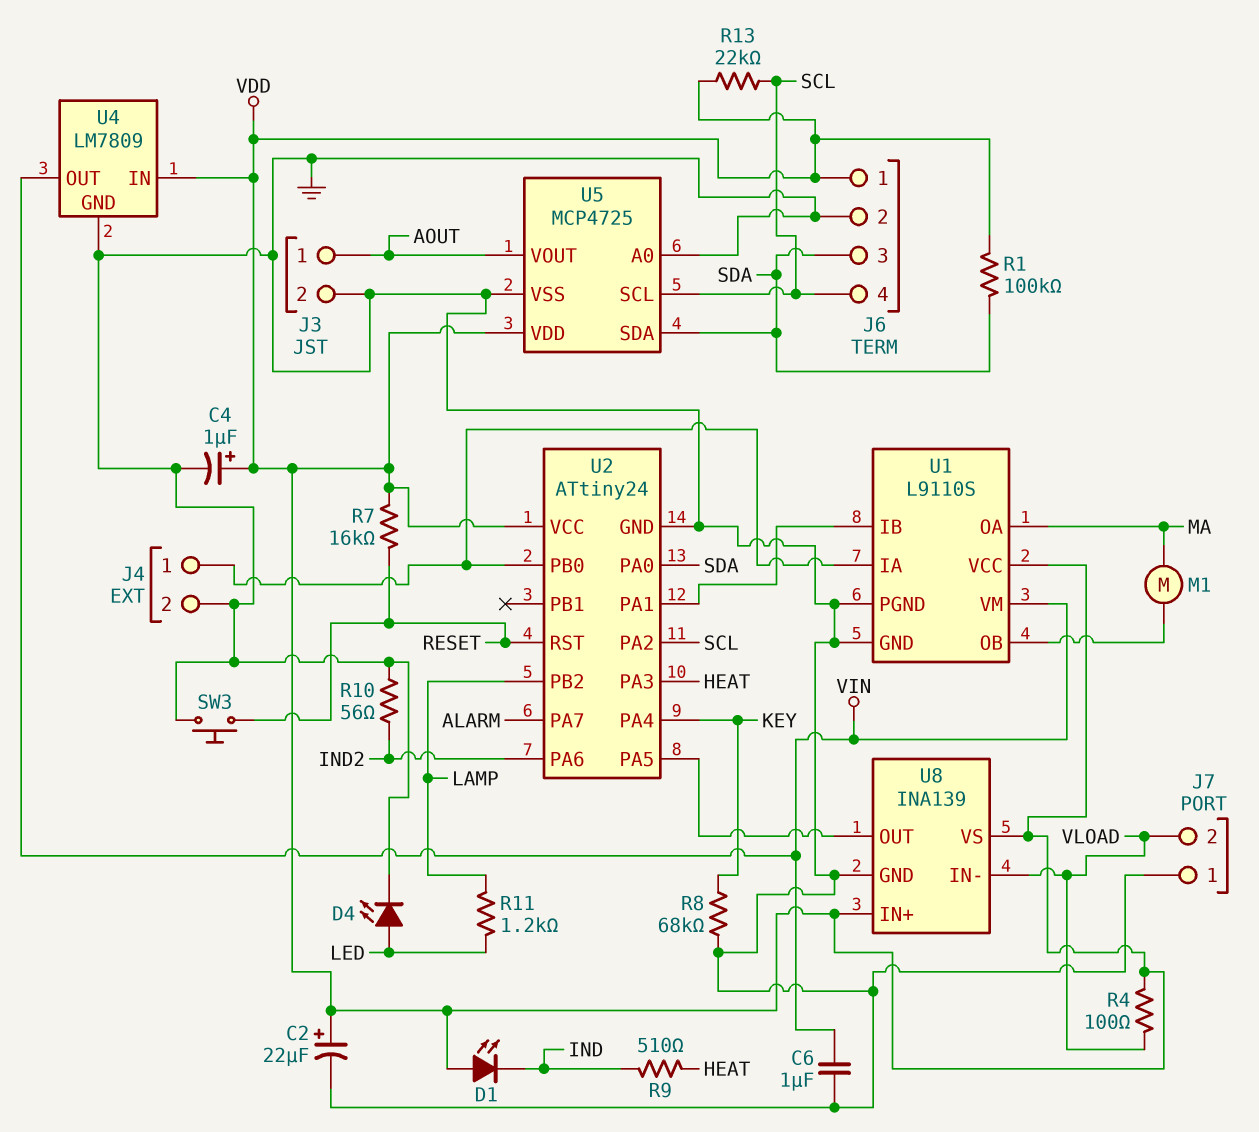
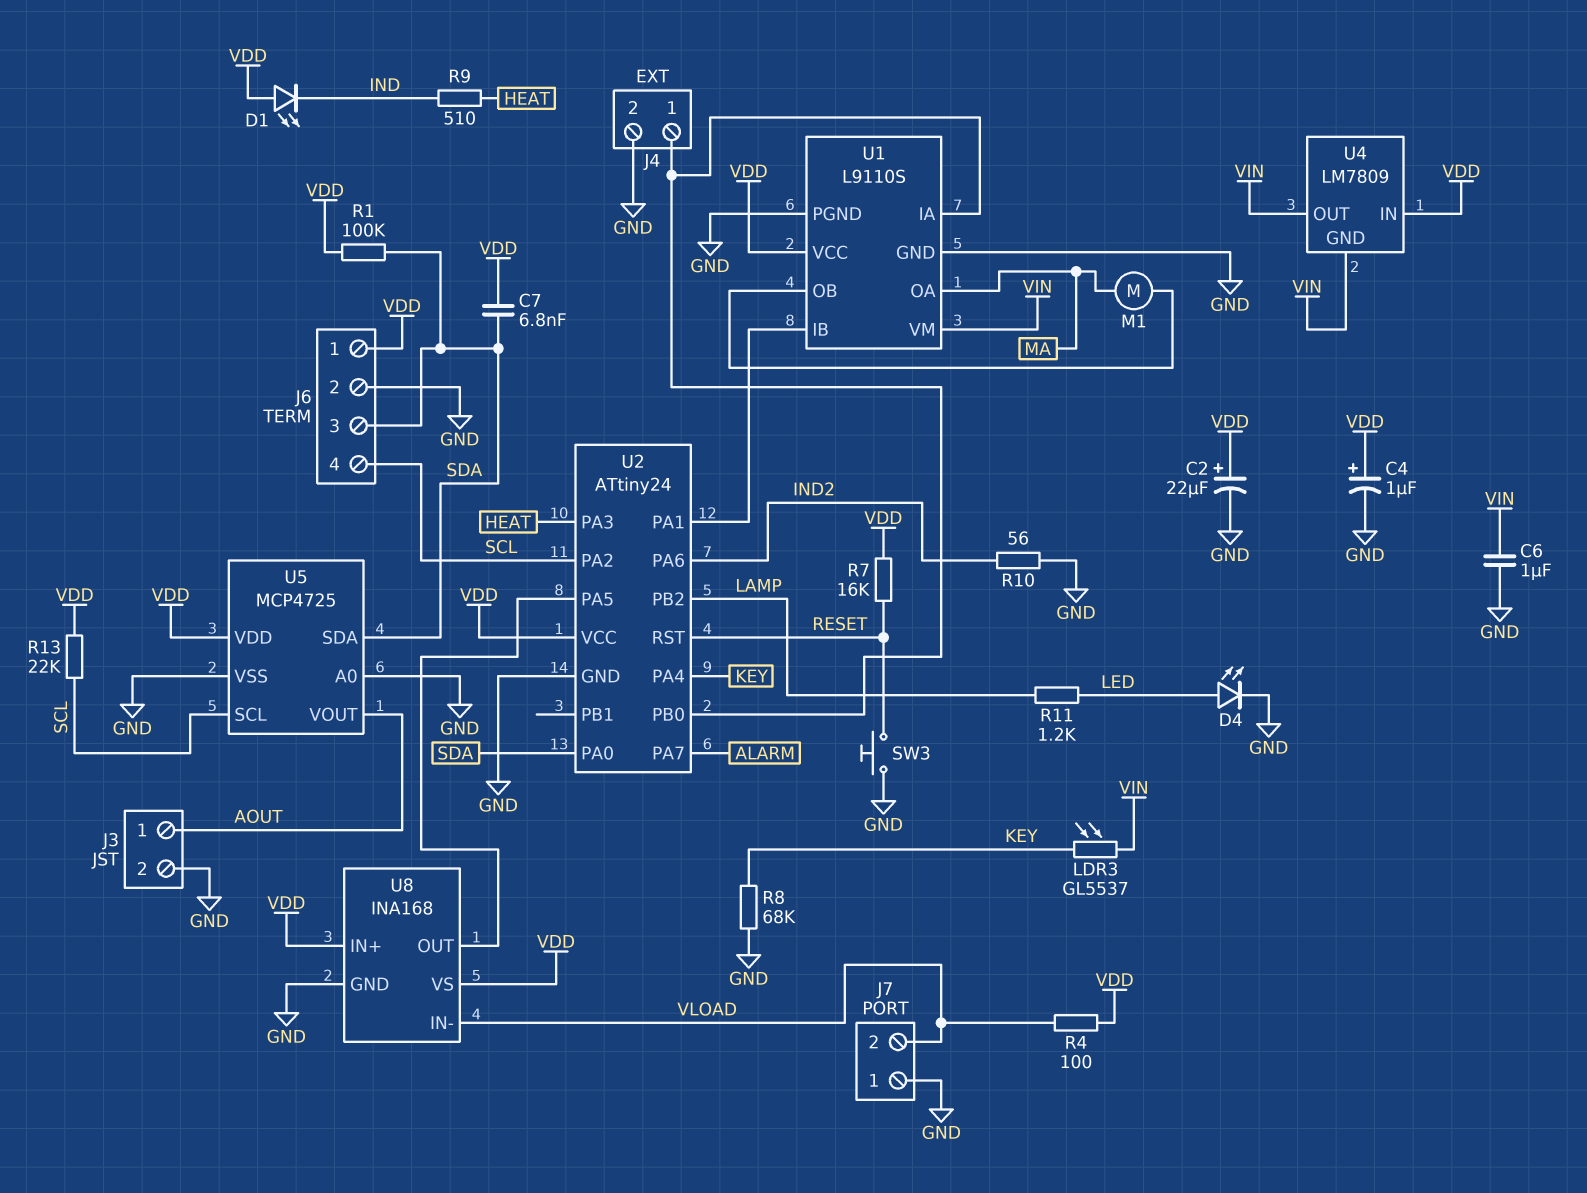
C7: none -> 6.8nF (SDA, VDD)
LDR3: none -> GL5537 (KEY, VIN)
U4 pin GND: GND -> VIN
U8: INA139 -> INA168

